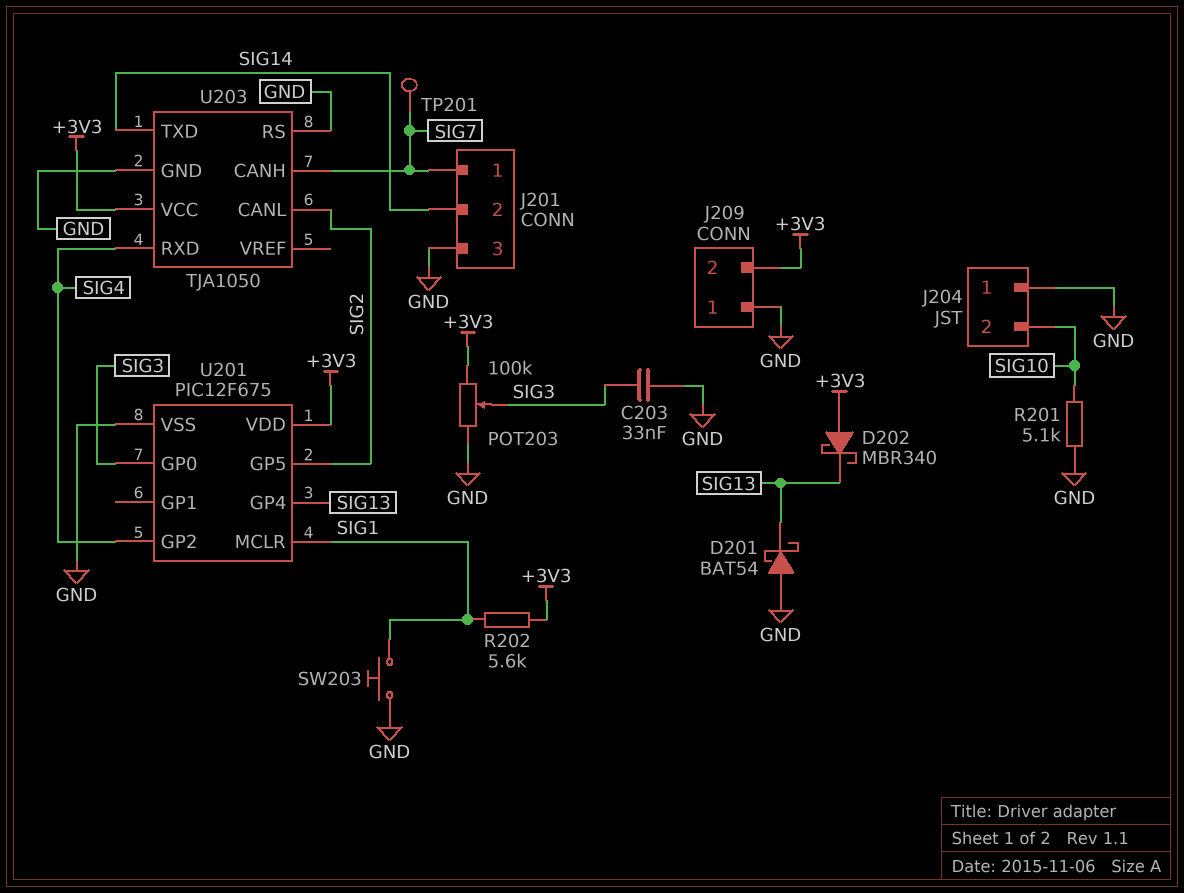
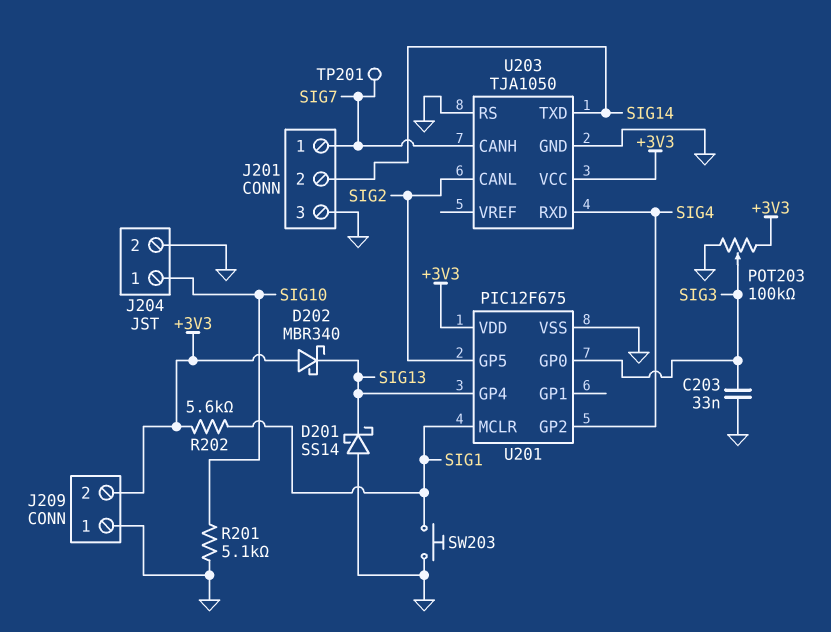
D201: schottky BAT54 (A GND, K SIG13) -> schottky SS14 (A GND, K SIG13)
J204 pin 1: GND -> SIG10
J204 pin 2: SIG10 -> GND

